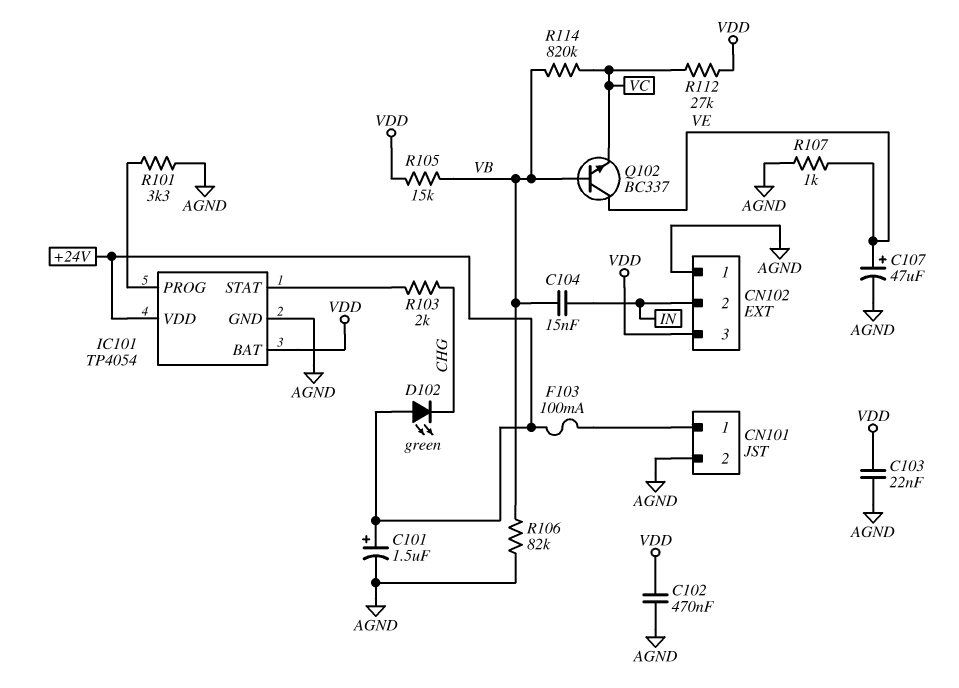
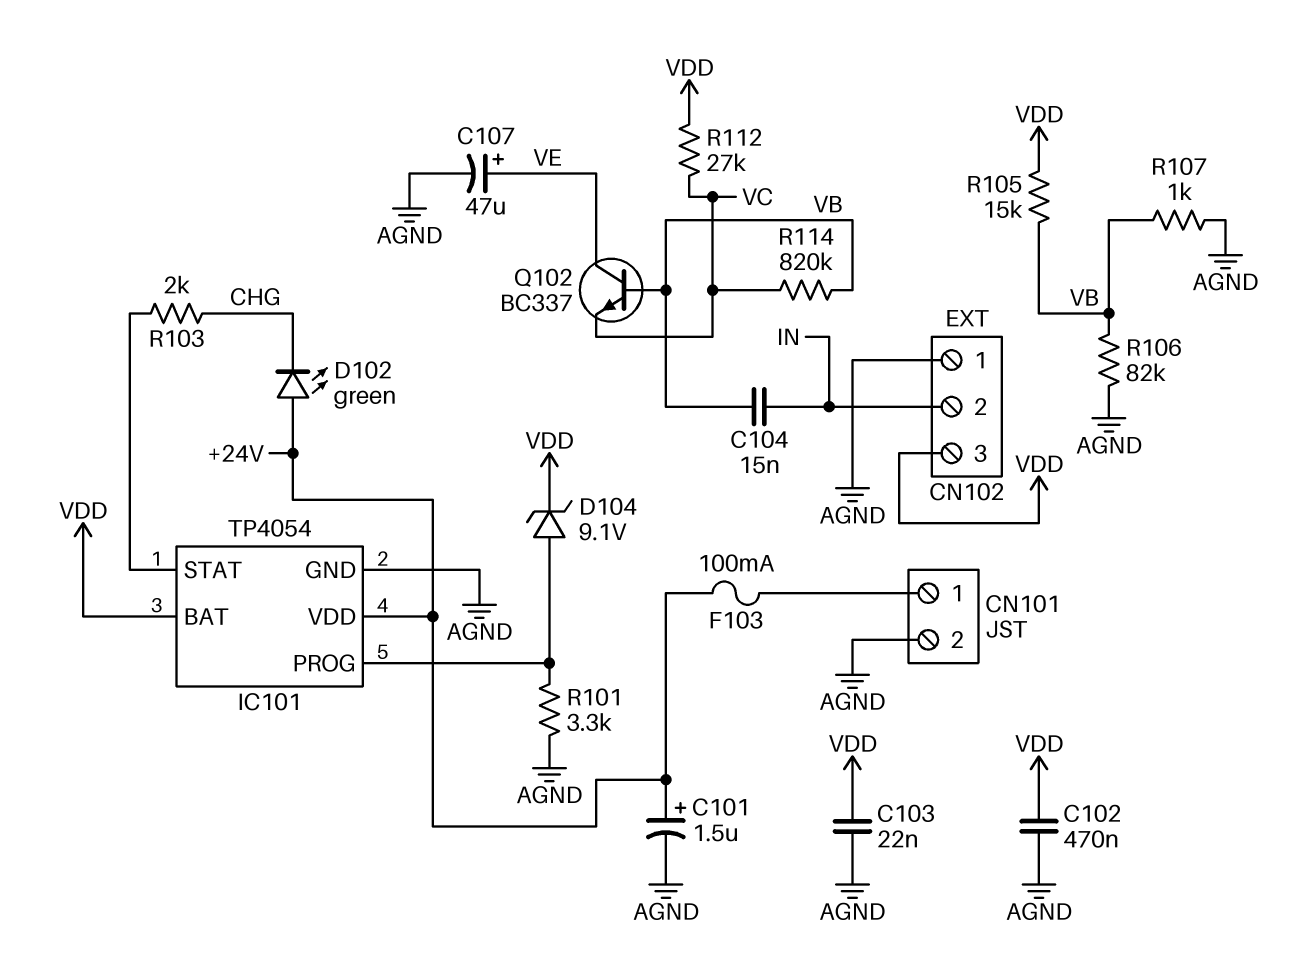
D104: none -> zener 9.1V (A IC101/PROG, K VDD)
R107: 1k (AGND, VE) -> 1k (AGND, VB)

